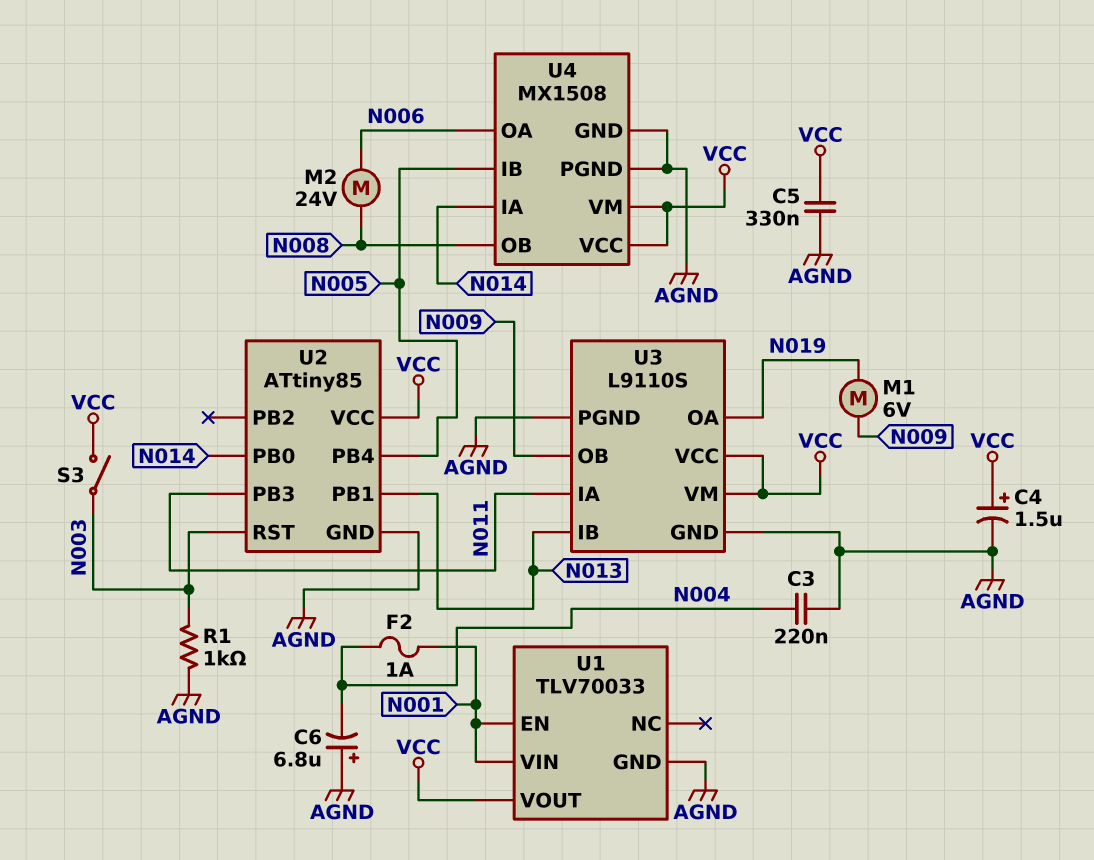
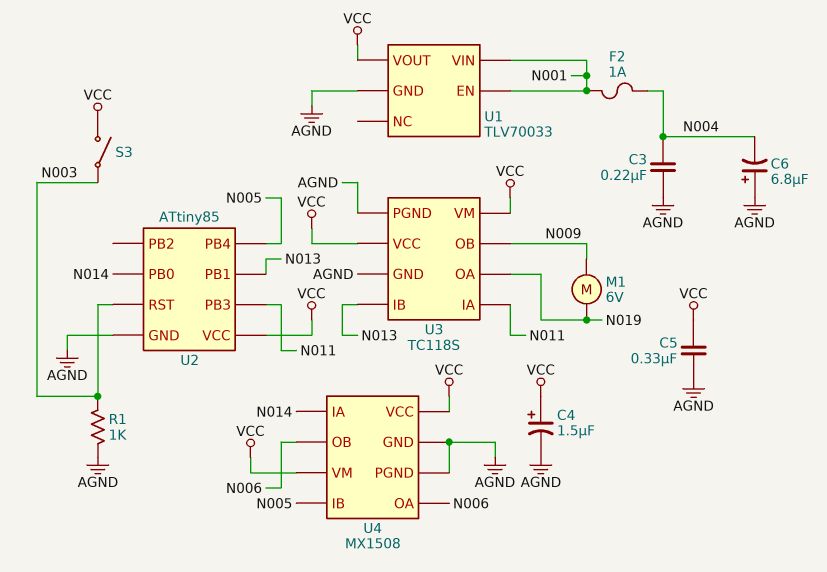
M2: motor 24V (N006, N008) -> none
U3: L9110S -> TC118S
U4 pin OB: N008 -> N006

